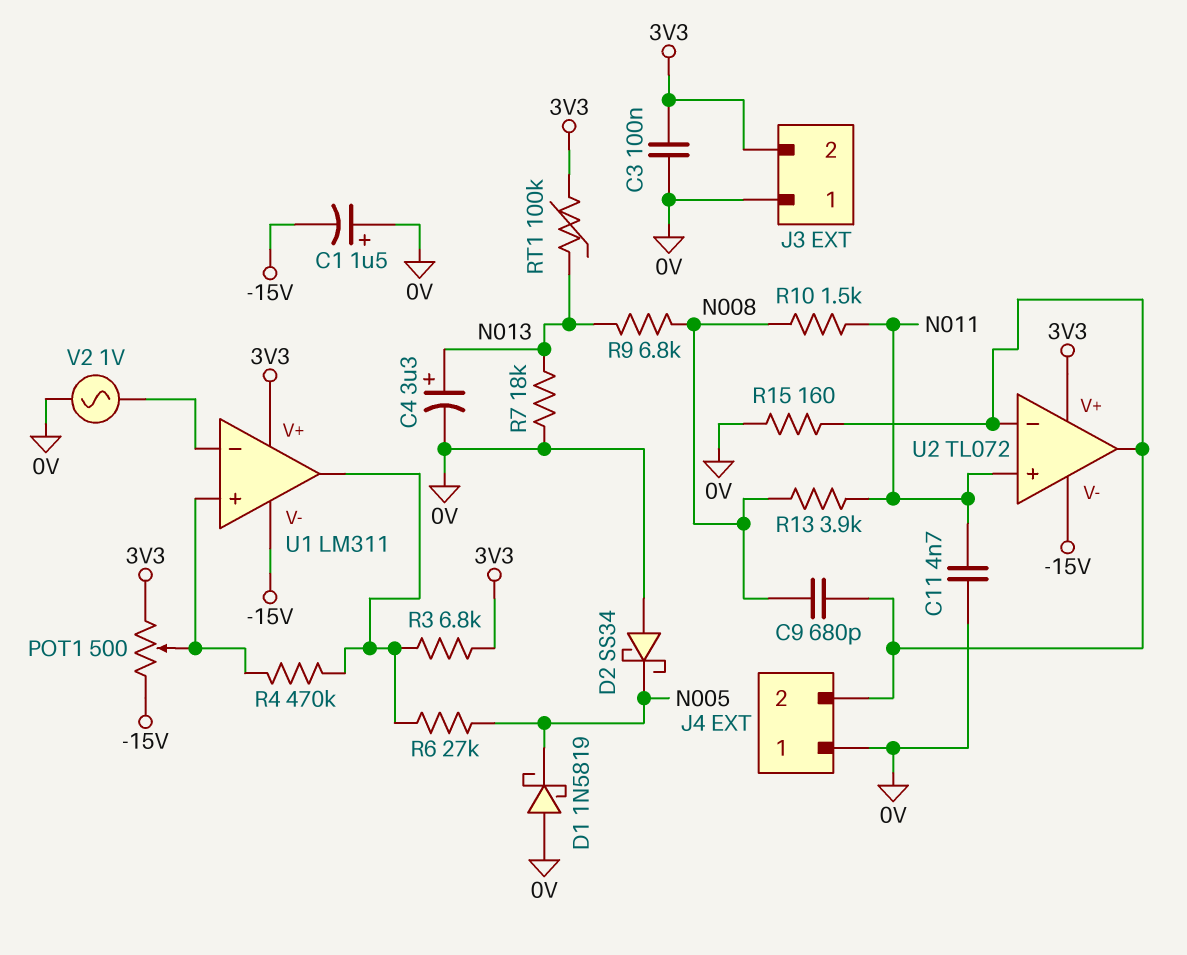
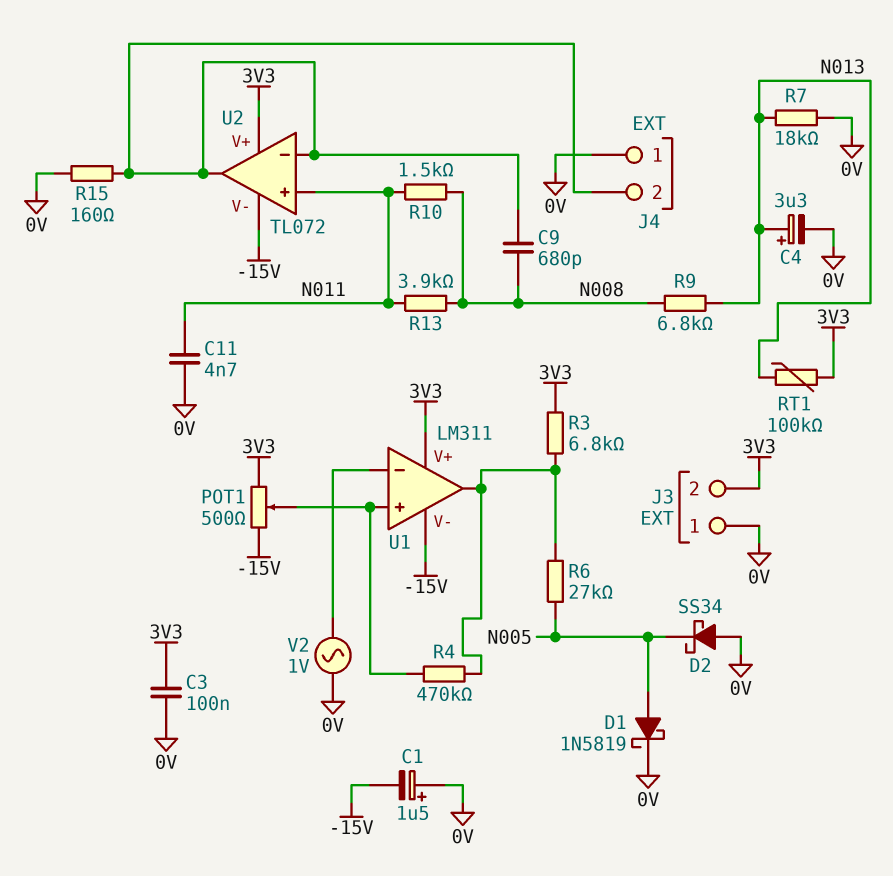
D1: schottky 1N5819 (A 0V, K N005) -> schottky 1N5819 (A N005, K 0V)

